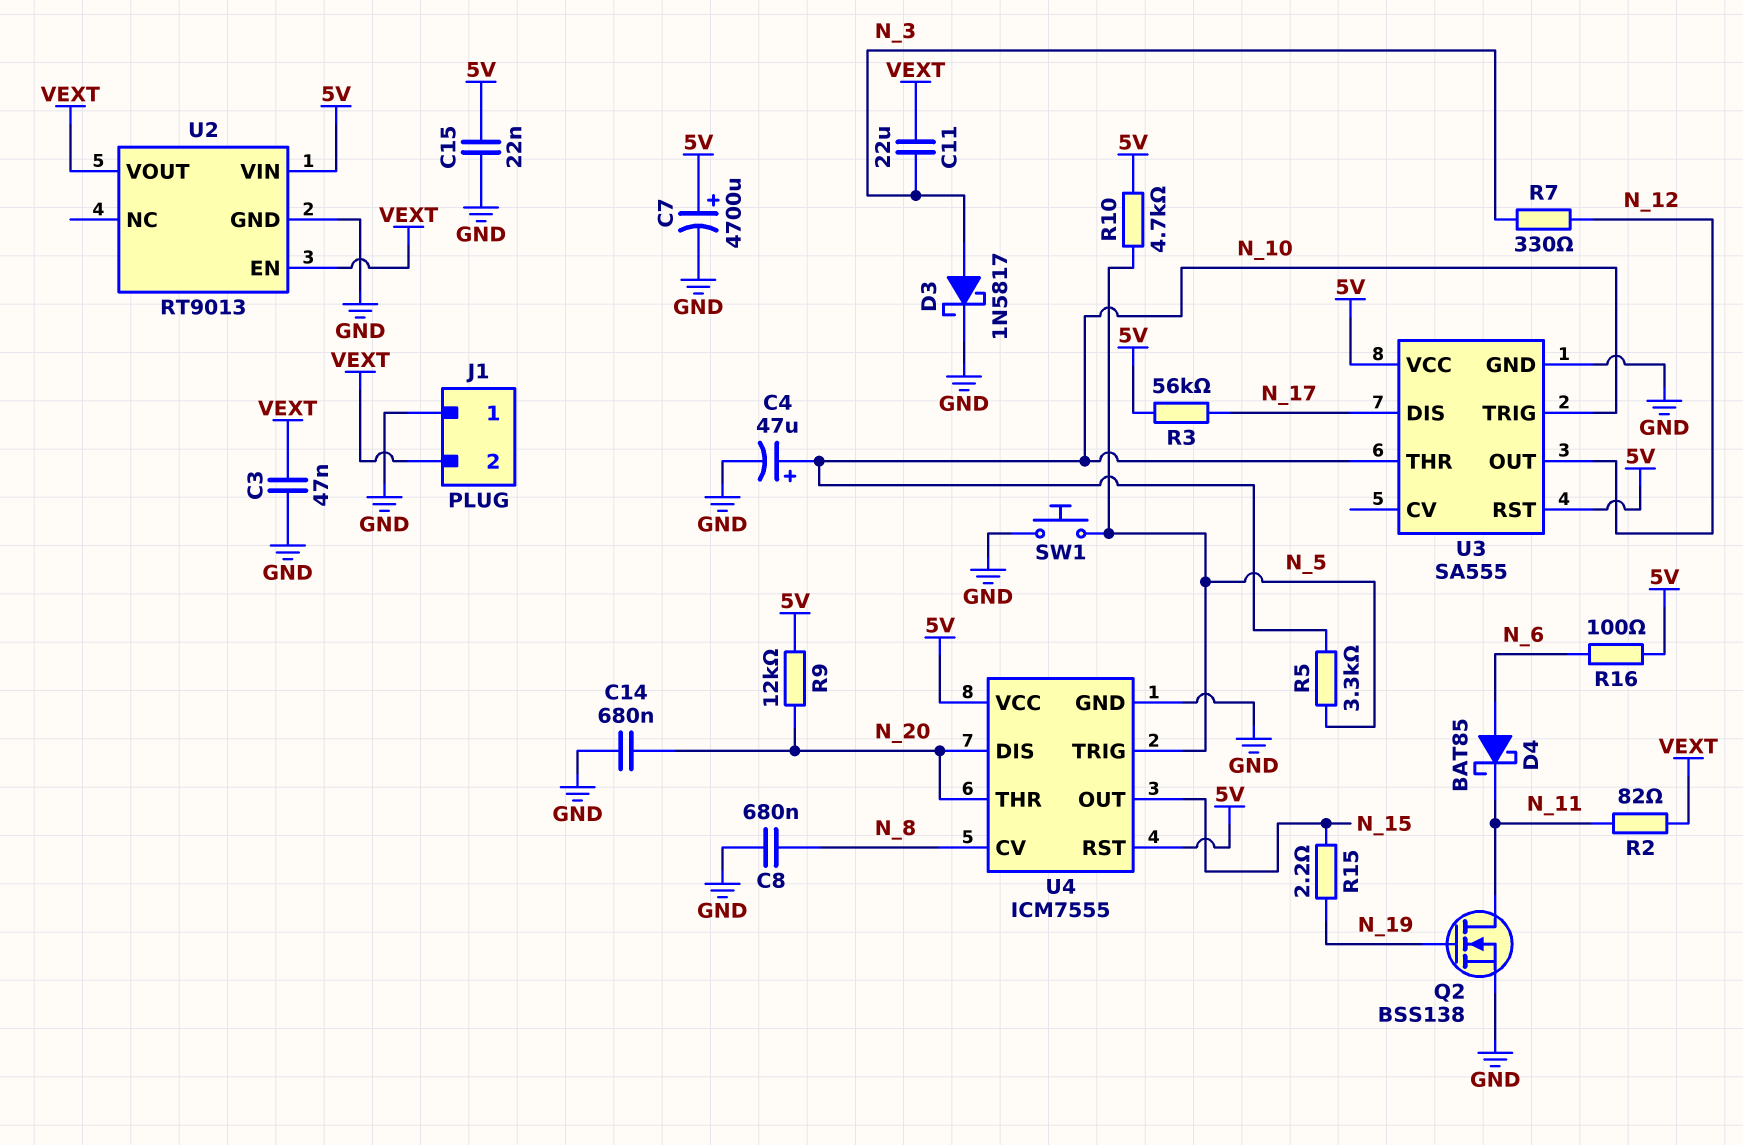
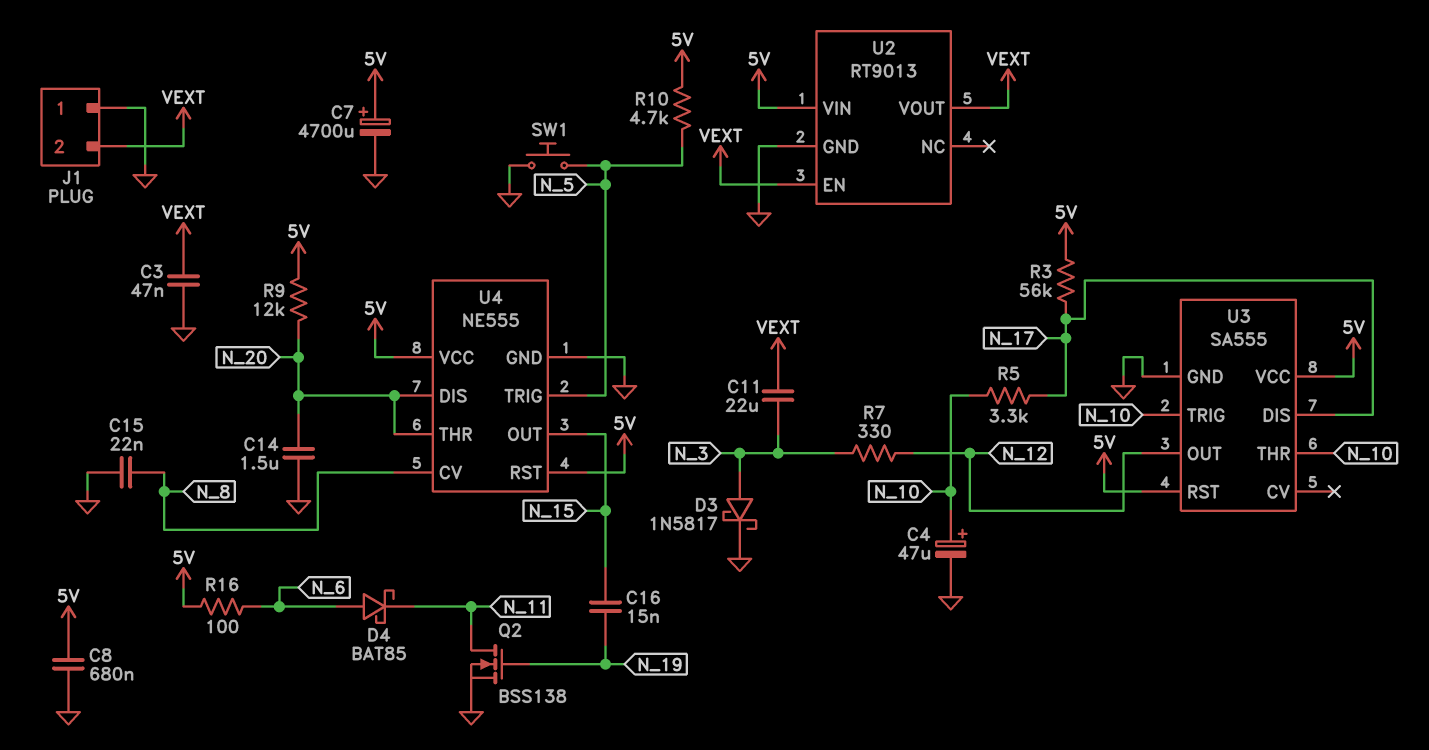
C8: 680nF (GND, N_8) -> 680nF (5V, GND)
C14: 680nF (GND, N_20) -> 1.5uF (GND, N_20)
C15: 22nF (5V, GND) -> 22nF (GND, N_8)
C16: none -> 15nF (N_15, N_19)
R2: 82 (N_11, VEXT) -> none
R5: 3.3k (N_5, N_10) -> 3.3k (N_10, N_17)
R15: 2.2 (N_15, N_19) -> none
U4: ICM7555 -> NE555

